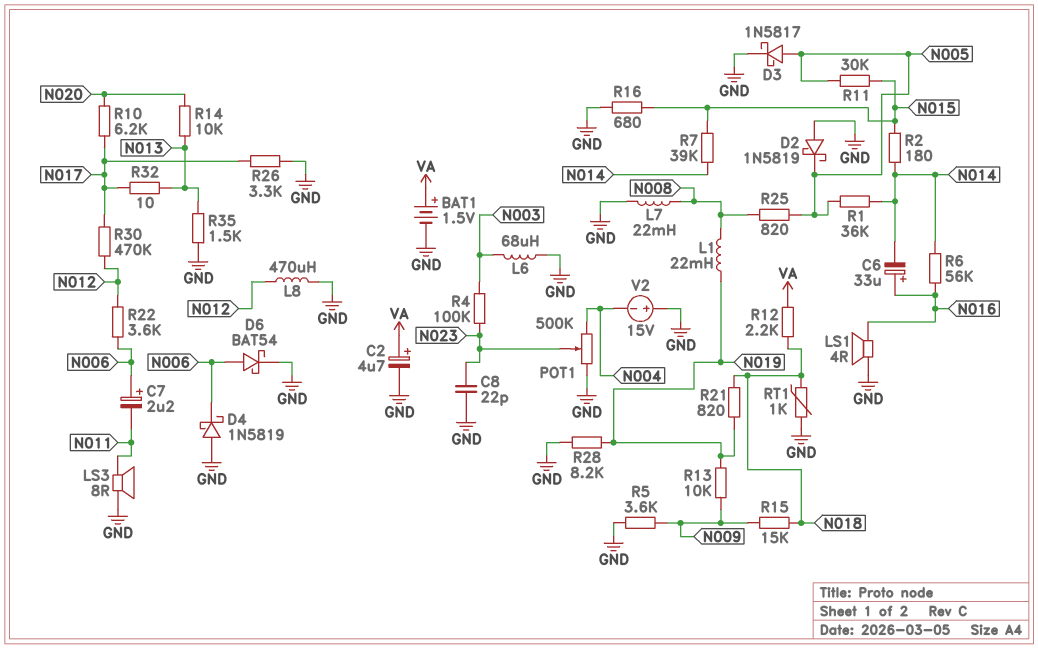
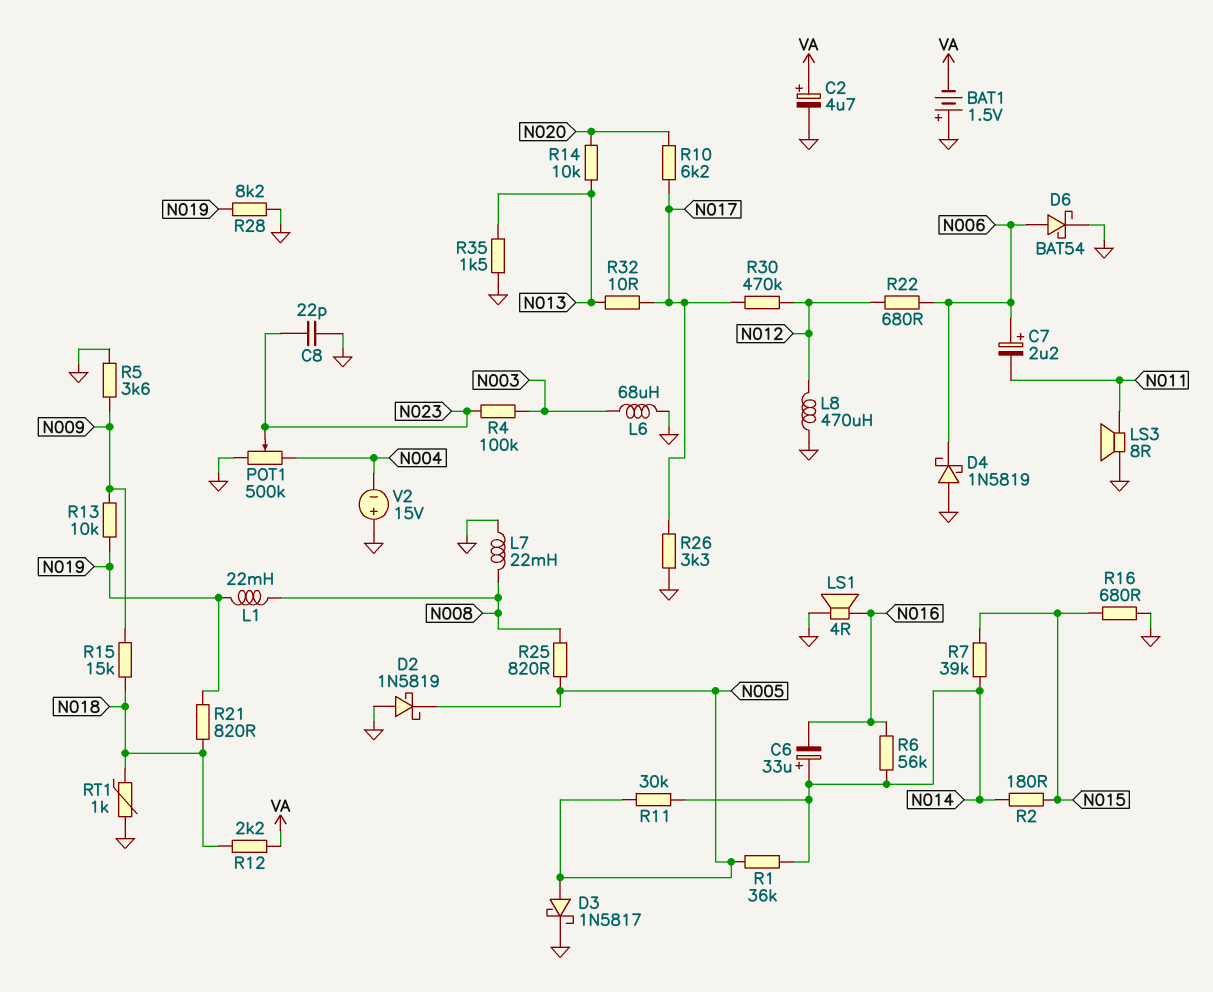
BAT1: 1.5V (plus VA, minus GND) -> 1.5V (plus GND, minus VA)
C6: 33uF (plus N016, minus N014) -> 33uF (plus N014, minus N016)
R11: 30k (N005, N015) -> 30k (N005, N014)
R22: 3.6k (N006, N012) -> 680 (N006, N012)

